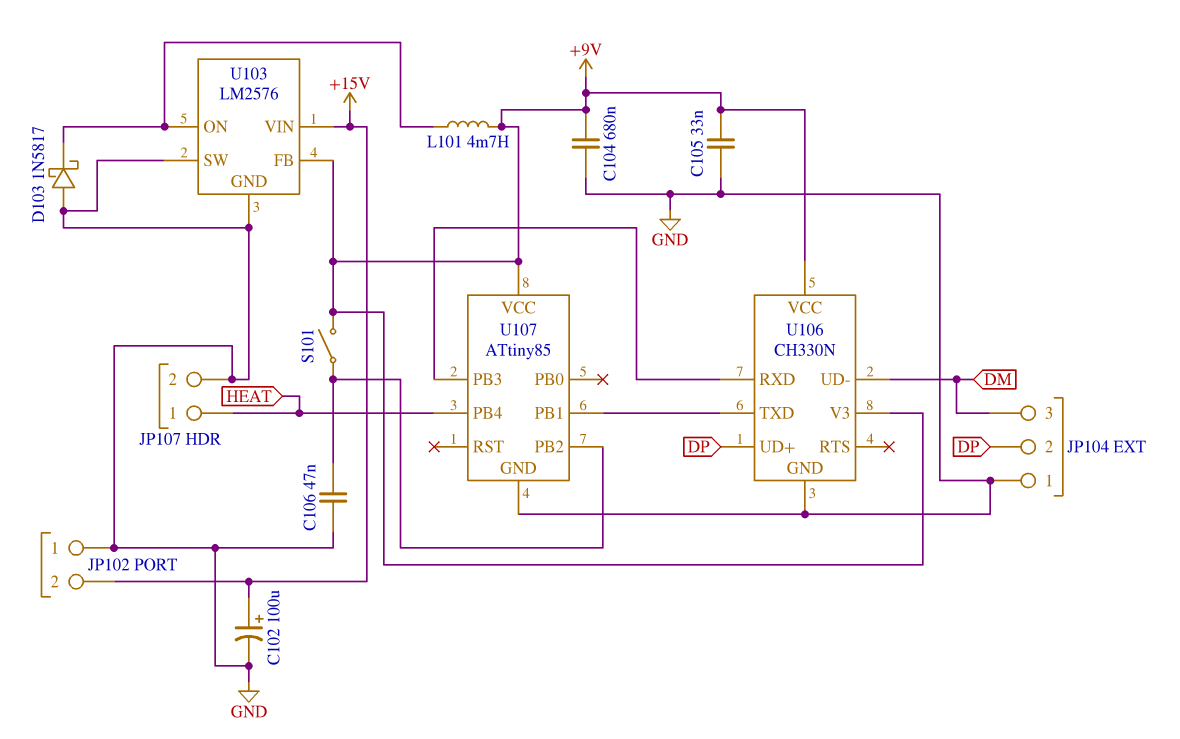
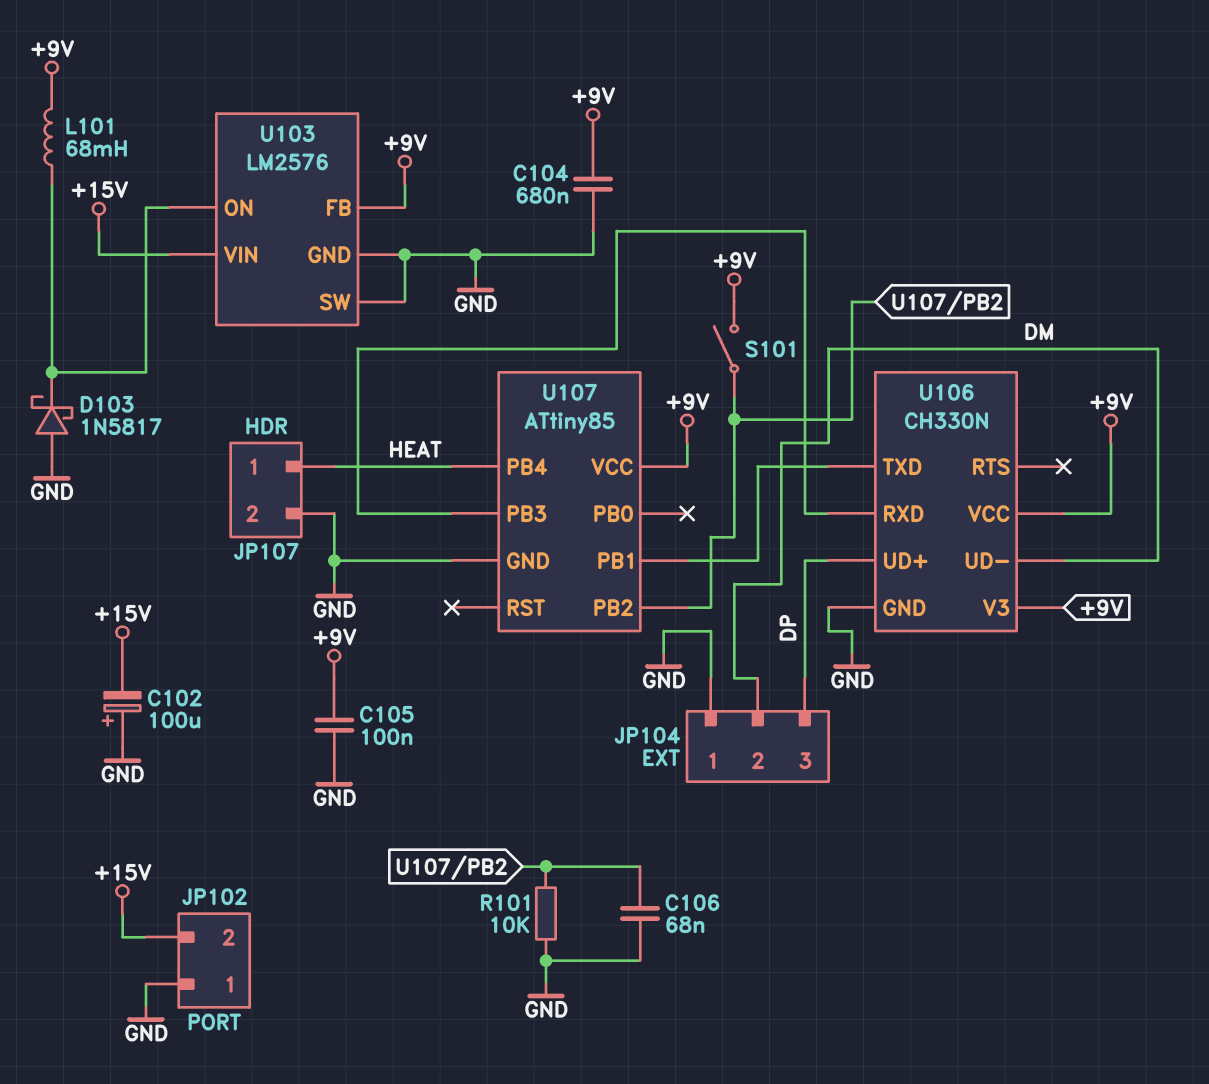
C102: 100uF (plus +15V, minus GND) -> 100uF (plus GND, minus +15V)
C105: 33nF (+9V, GND) -> 100nF (+9V, GND)
C106: 47nF (GND, U107/PB2) -> 68nF (GND, U107/PB2)
JP104 pin 2: DP -> DM
JP104 pin 3: DM -> DP
L101: 4.7mH (+9V, U103/ON) -> 68mH (+9V, U103/ON)
R101: none -> 10k (GND, U107/PB2)

